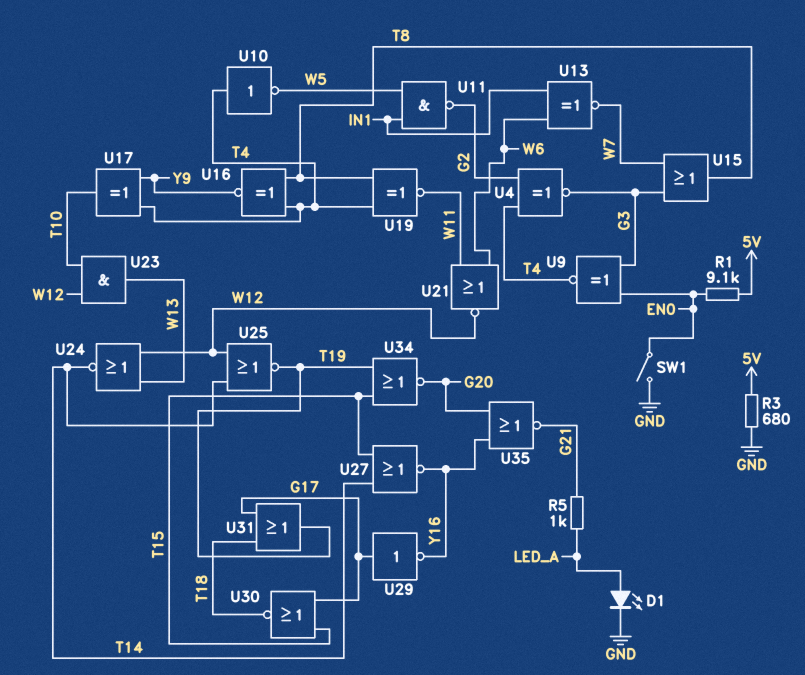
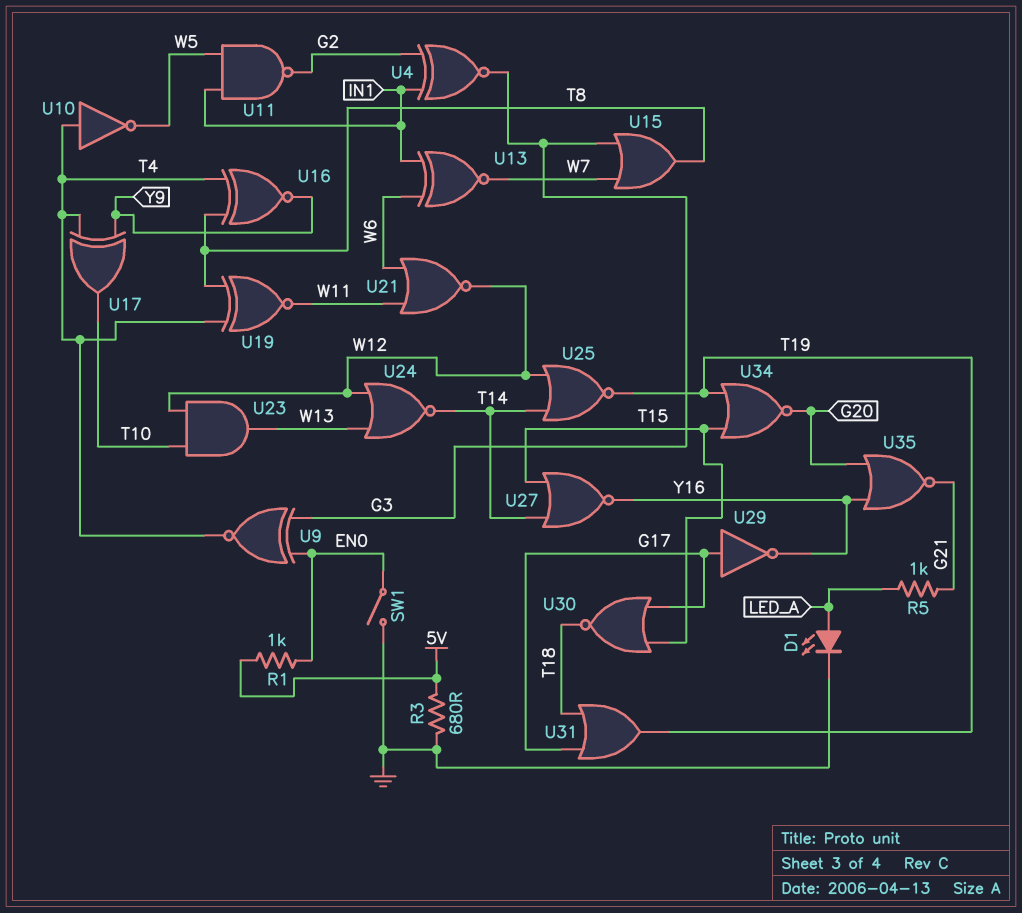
R1: 9.1k (5V, EN0) -> 1k (5V, EN0)
U4: XNOR (in G2, in T4, out G3) -> XNOR (in G2, in IN1, out G3)

